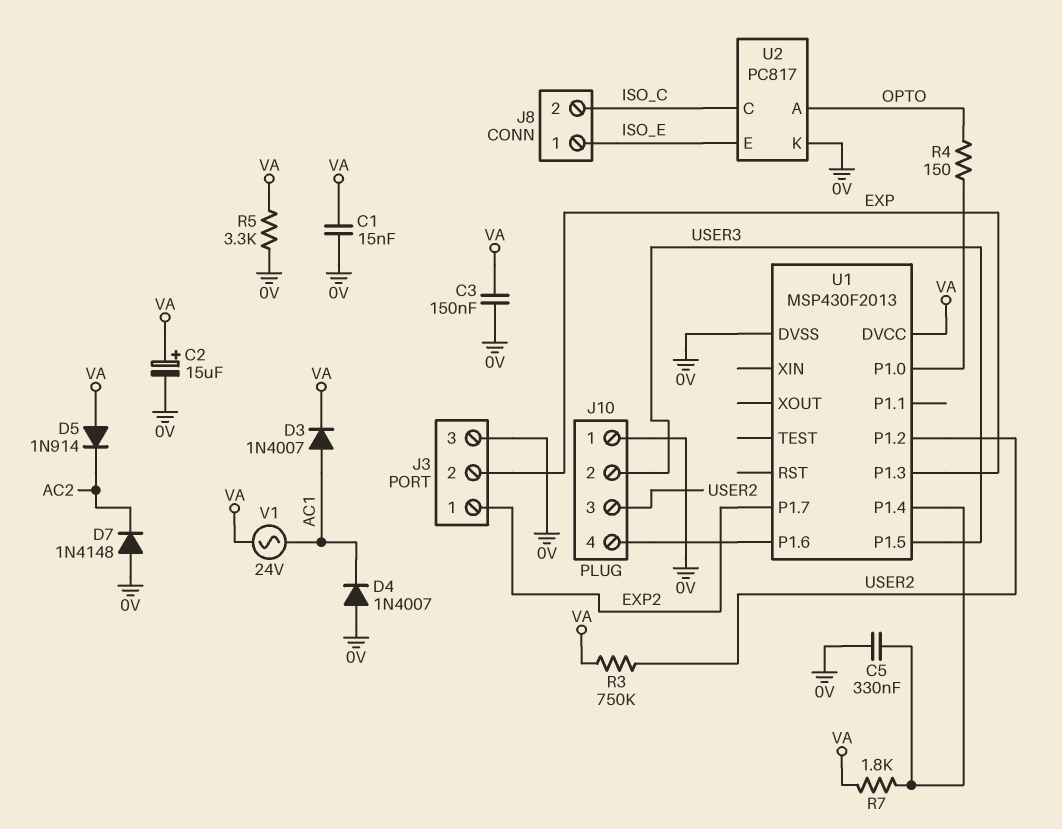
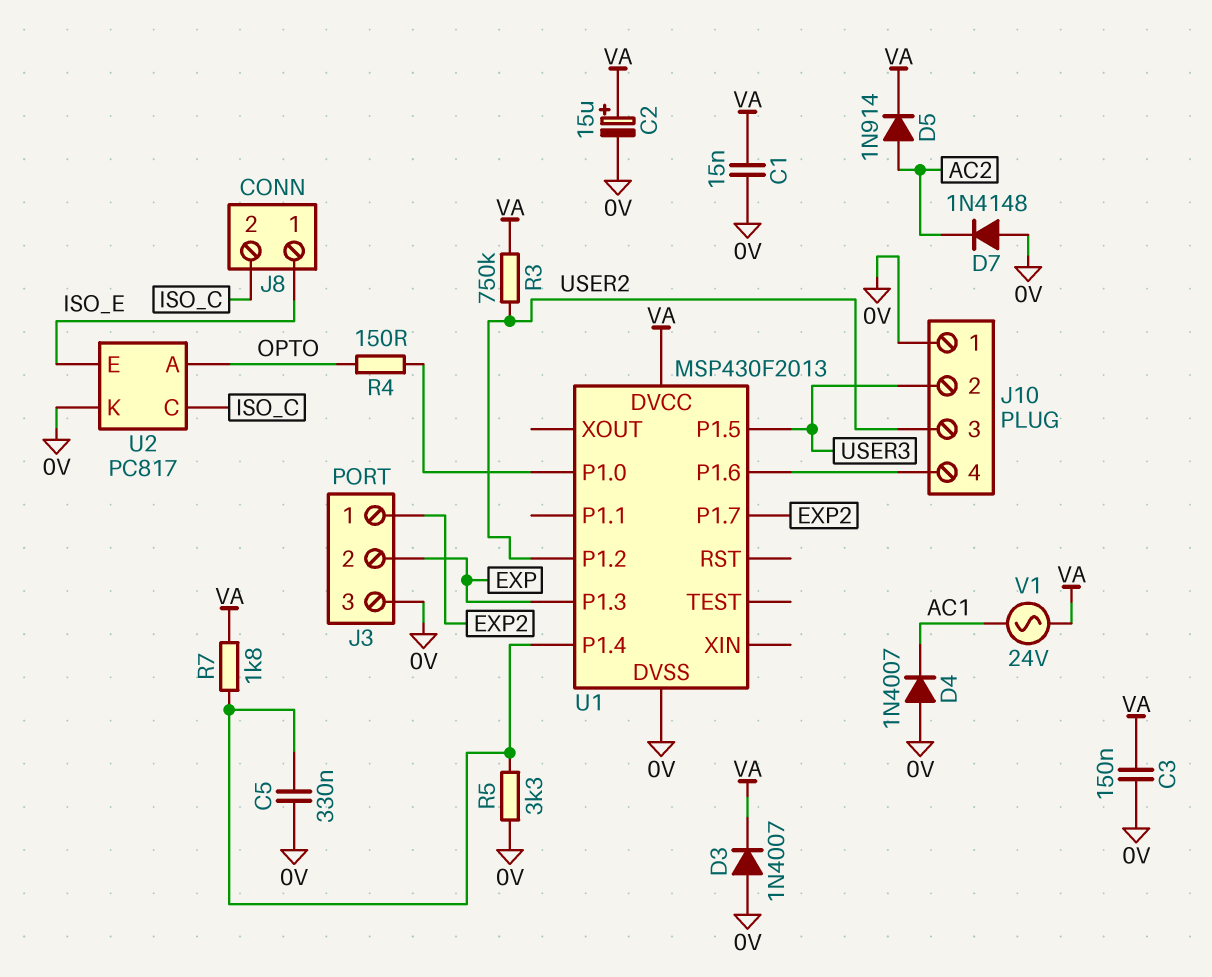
D3: diode 1N4007 (A AC1, K VA) -> diode 1N4007 (A 0V, K VA)
D5: diode 1N914 (A VA, K AC2) -> diode 1N914 (A AC2, K VA)
R5: 3.3k (0V, VA) -> 3.3k (0V, U1/P1.4)

